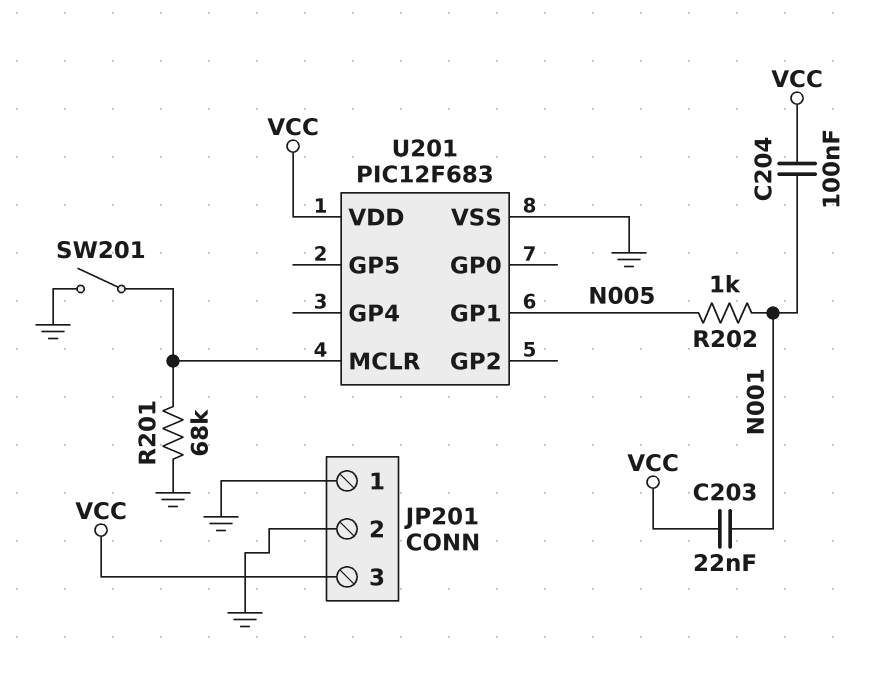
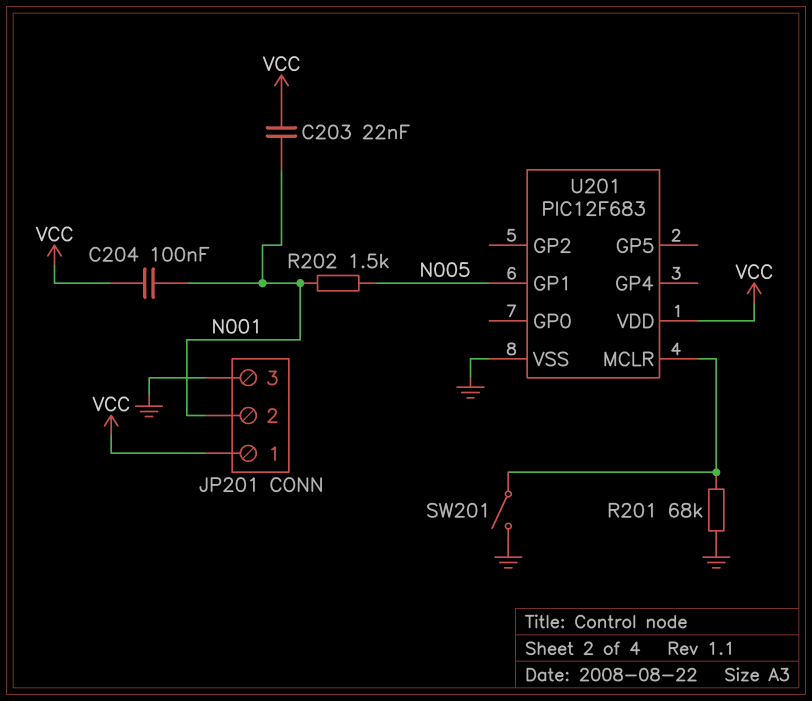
JP201 pin 1: GND -> VCC
JP201 pin 2: GND -> N001
JP201 pin 3: VCC -> GND
R202: 1k (N001, N005) -> 1.5k (N001, N005)

